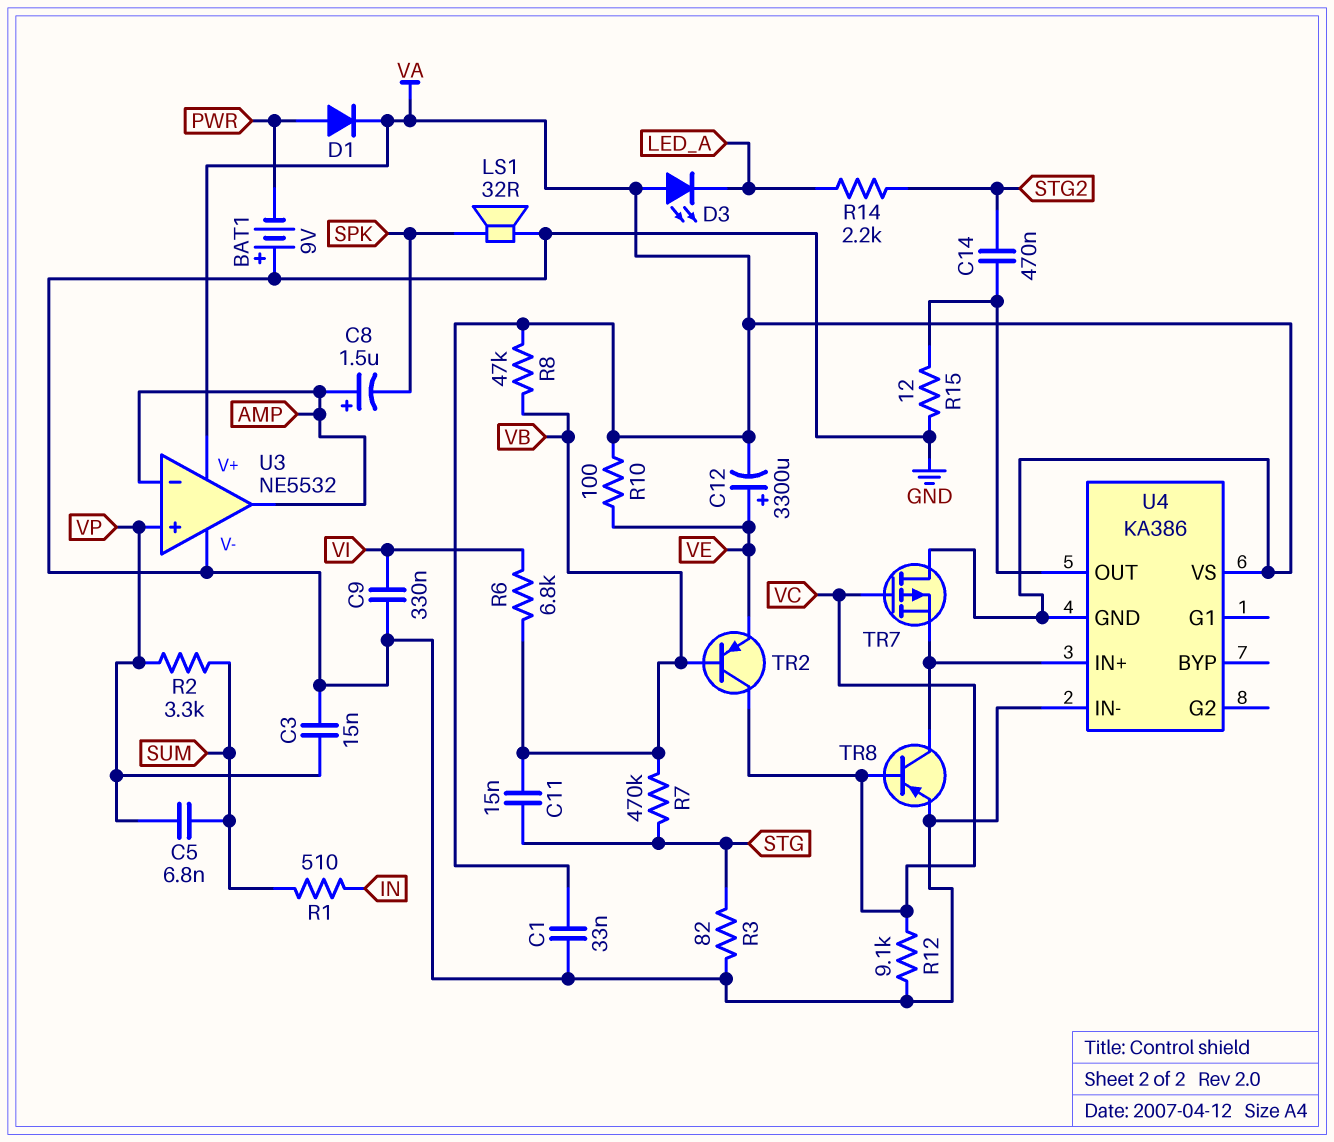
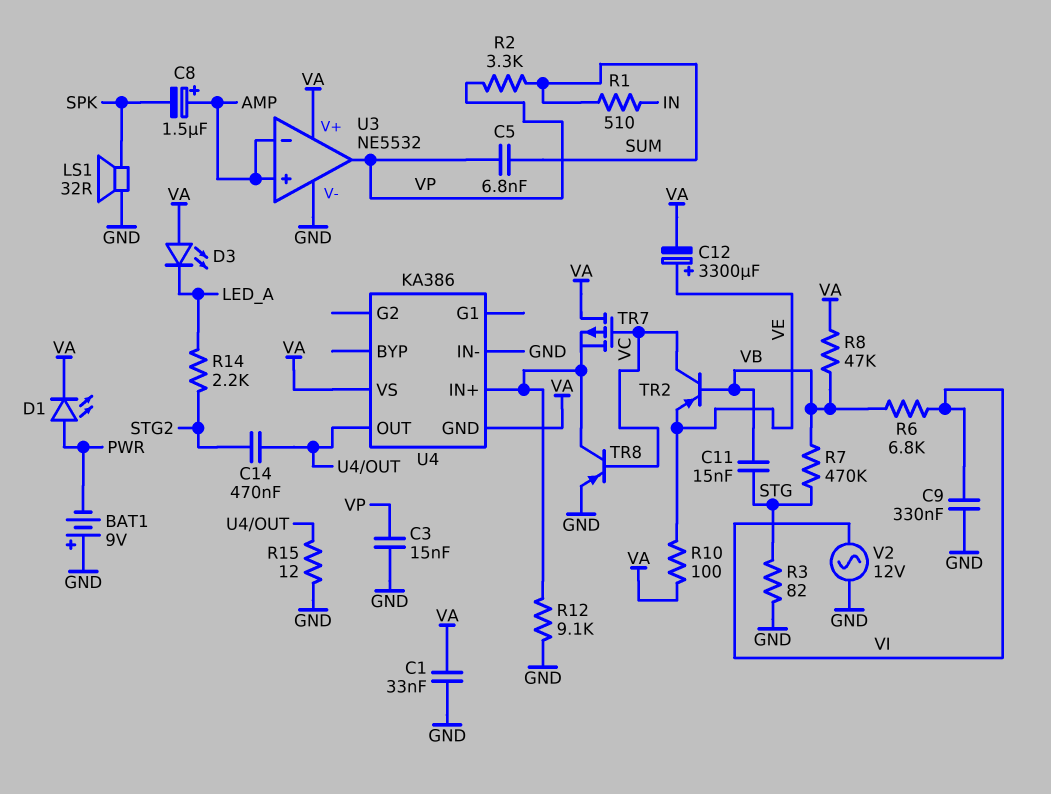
D1: diode (A PWR, K VA) -> LED (A PWR, K VA)
R12: 9.1k (GND, VC) -> 9.1k (GND, U4/IN+)
U3 pin in+: VP -> AMP
U3 pin out: AMP -> VP
V2: none -> AC 12V (GND, VI)

